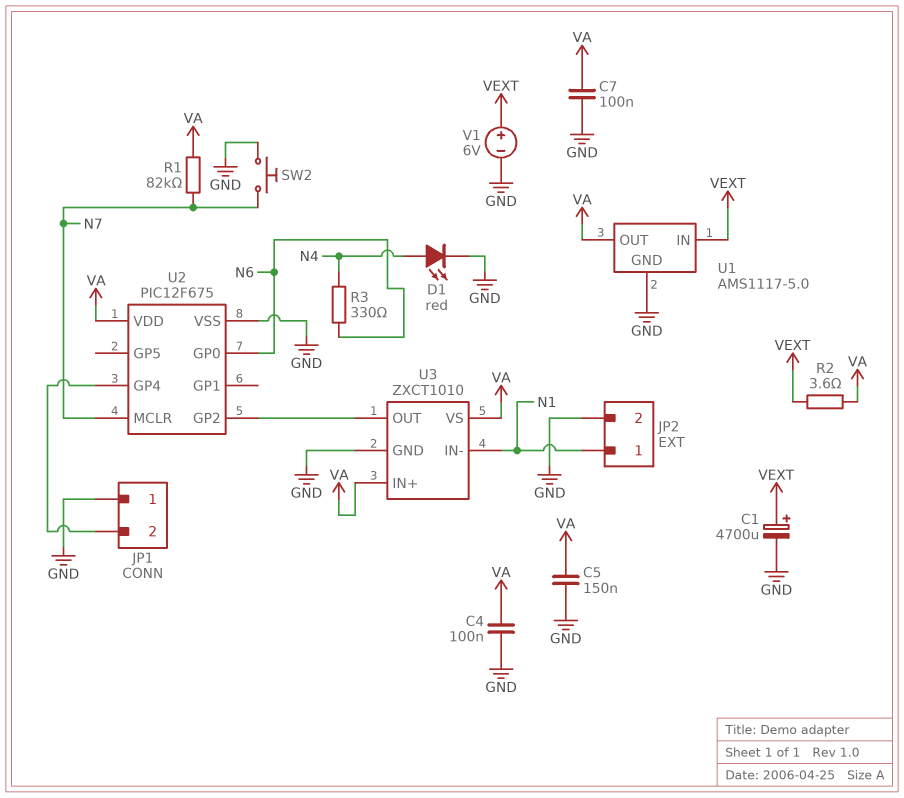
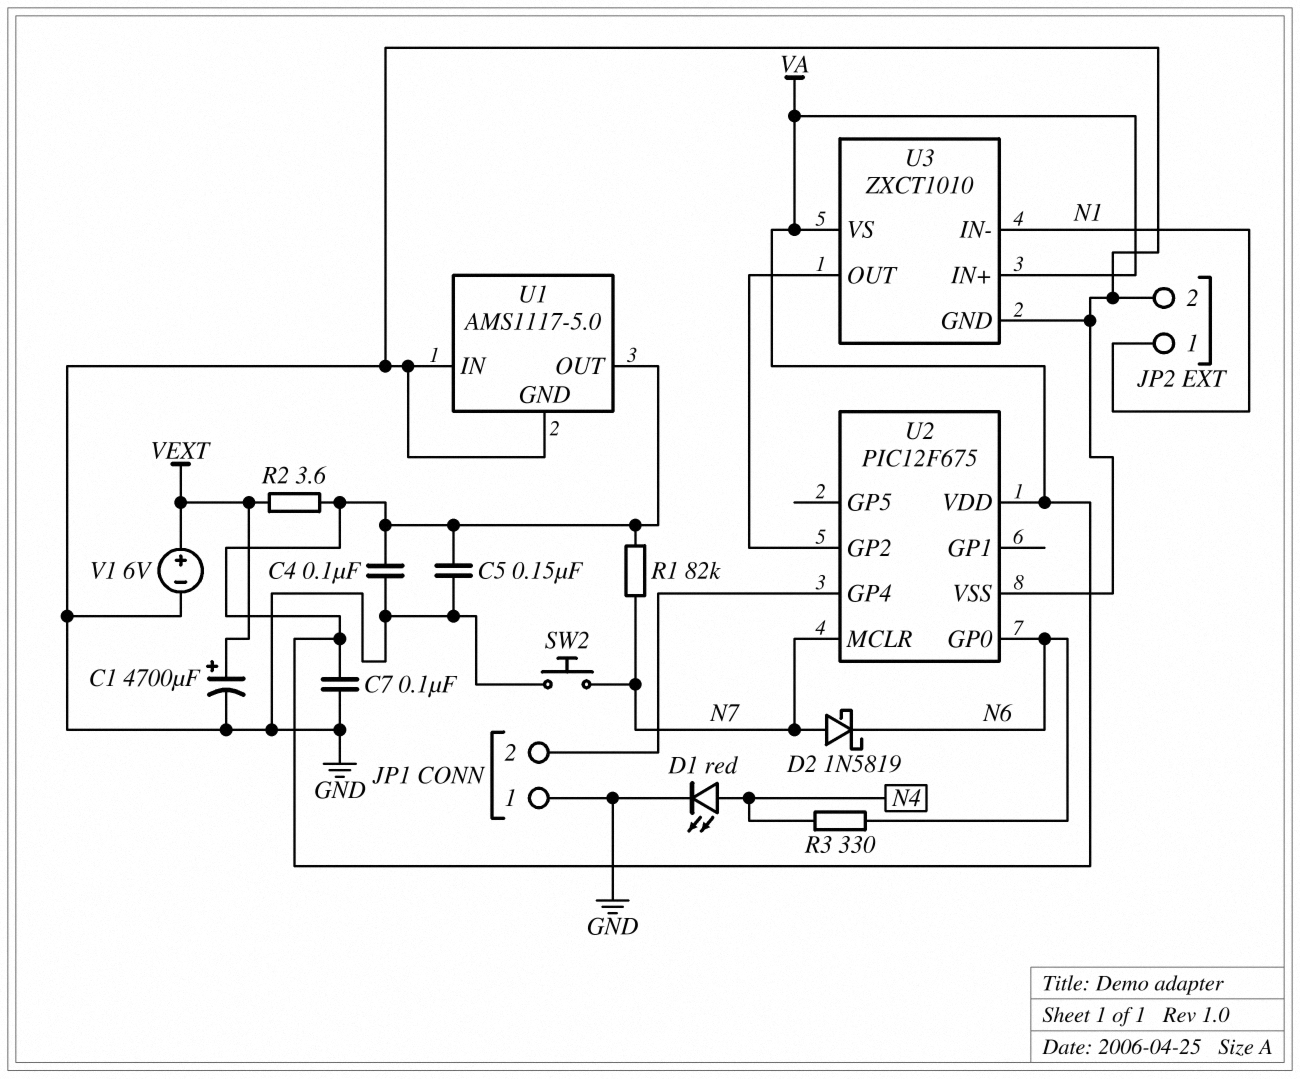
D2: none -> schottky 1N5819 (A N7, K N6)
U1 pin IN: VEXT -> GND

